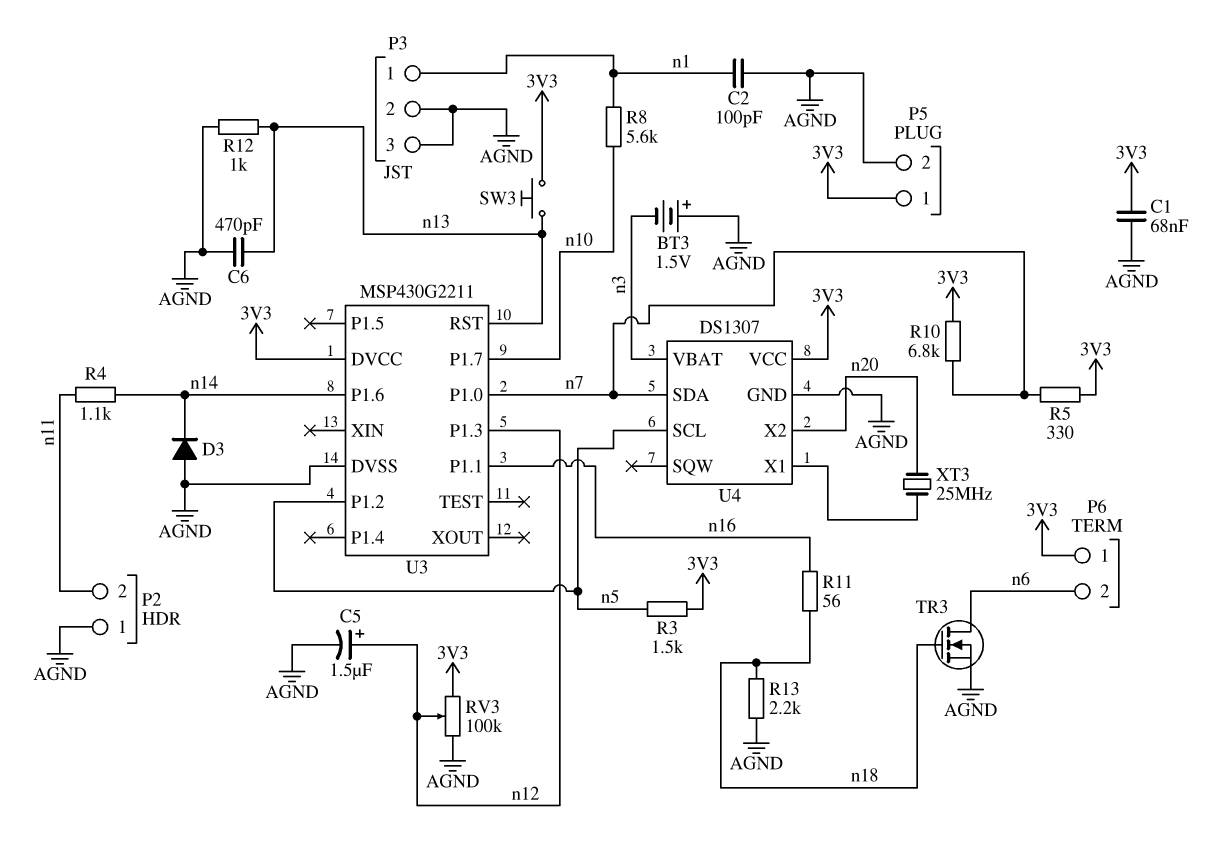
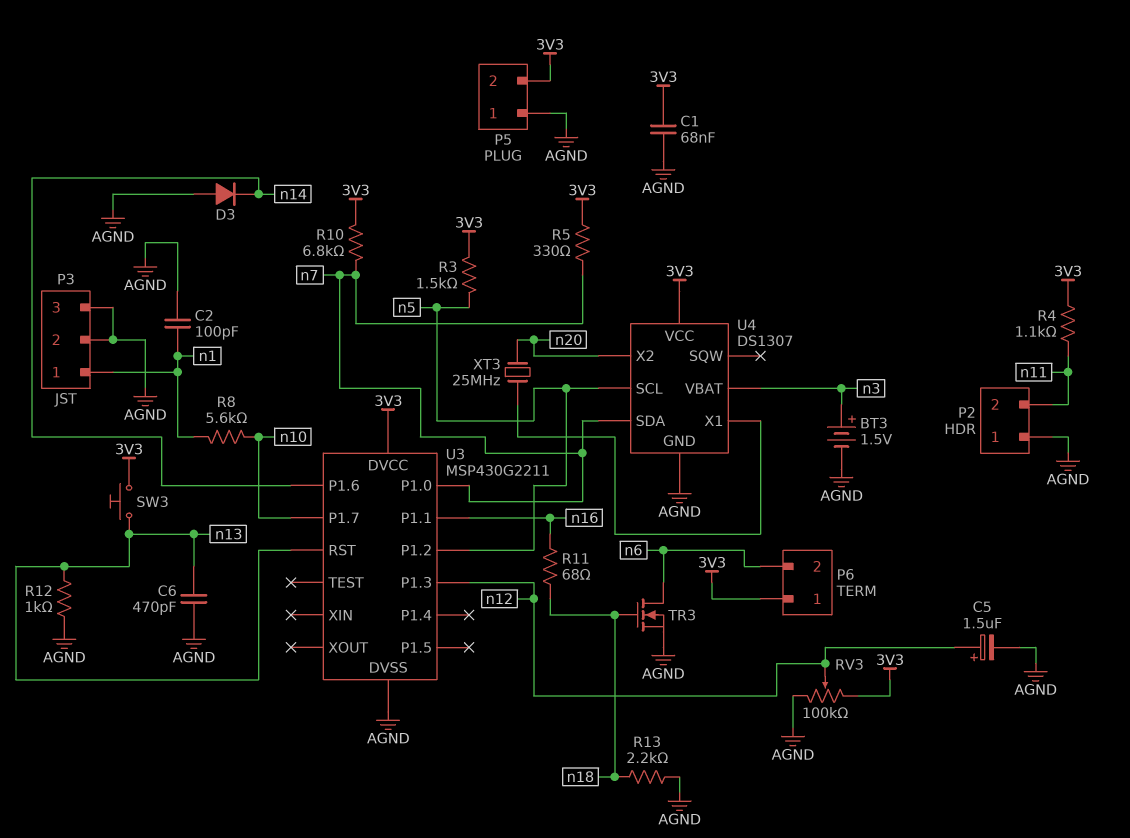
BT3: 1.5V (plus AGND, minus n3) -> 1.5V (plus n3, minus AGND)
P5 pin 1: 3V3 -> AGND
P5 pin 2: AGND -> 3V3
R4: 1.1k (n11, n14) -> 1.1k (3V3, n11)
R11: 56 (n16, n18) -> 68 (n16, n18)

